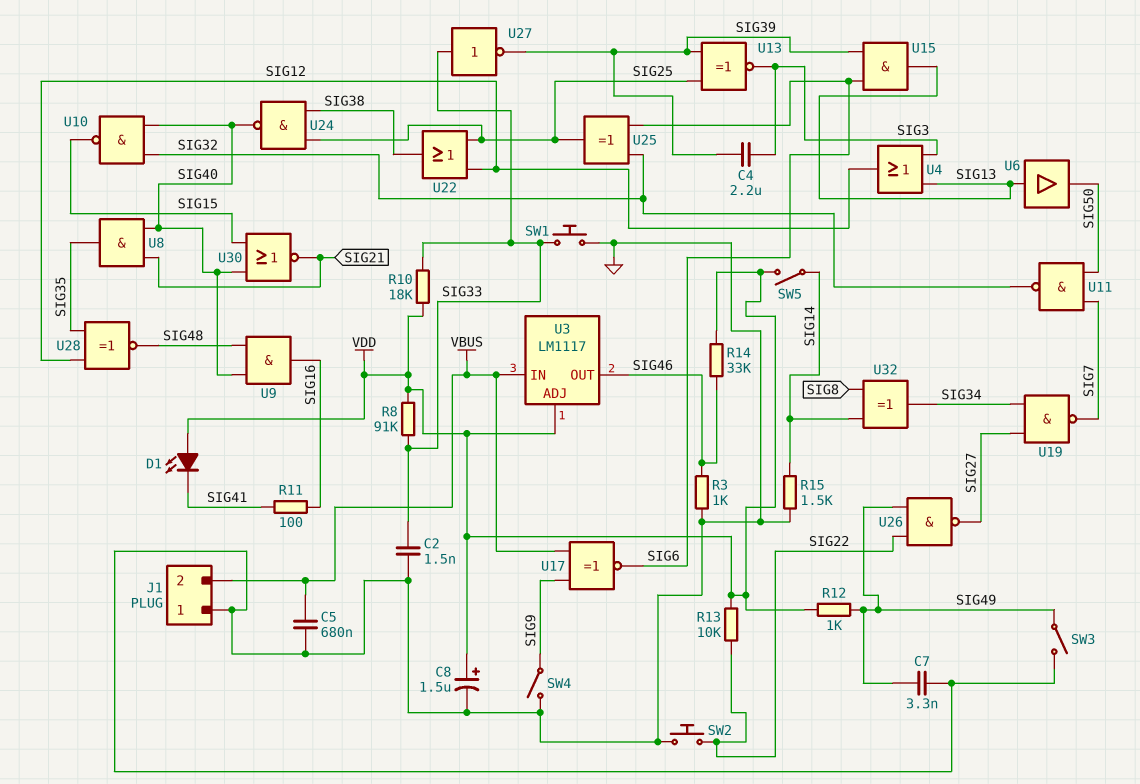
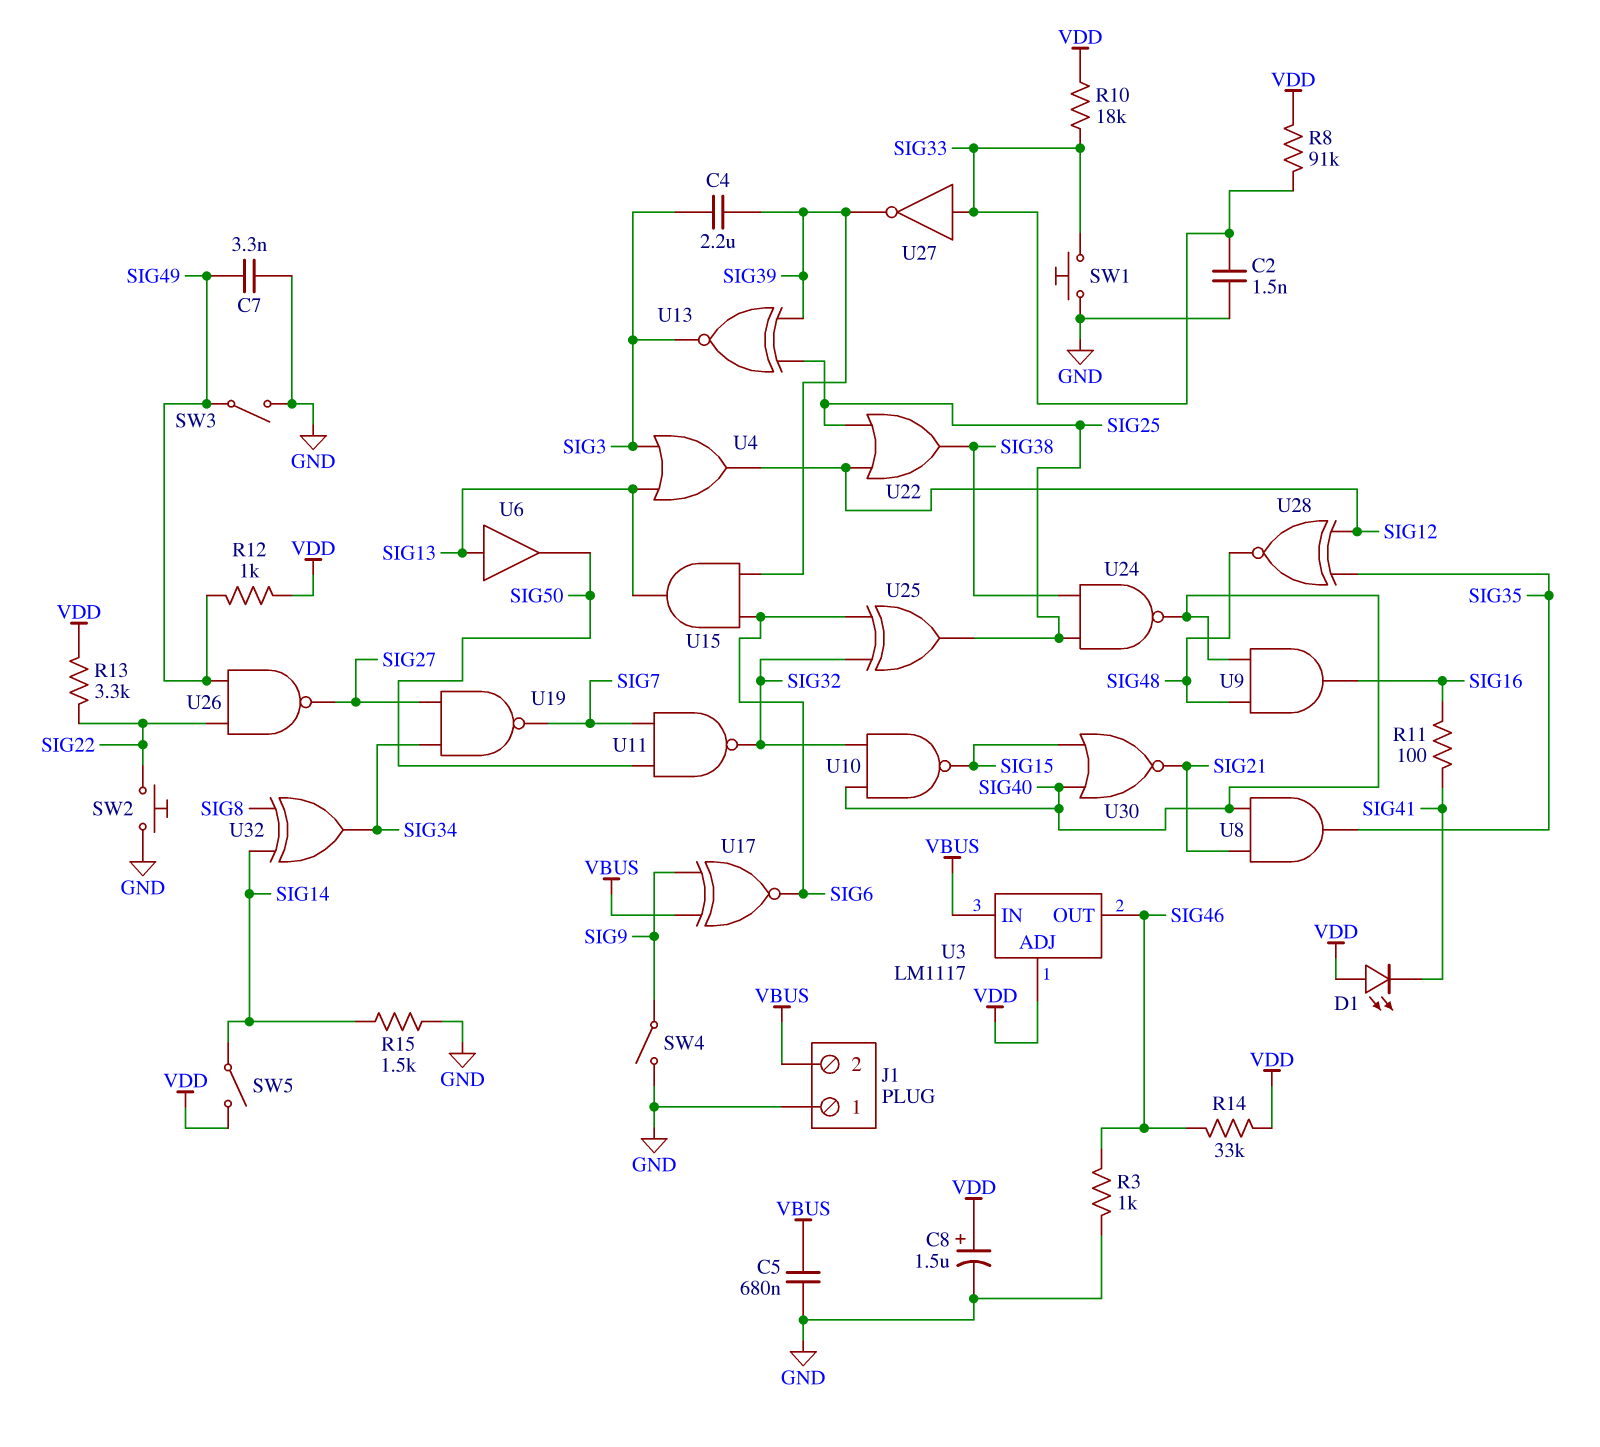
R13: 10k (SIG22, VDD) -> 3.3k (SIG22, VDD)

